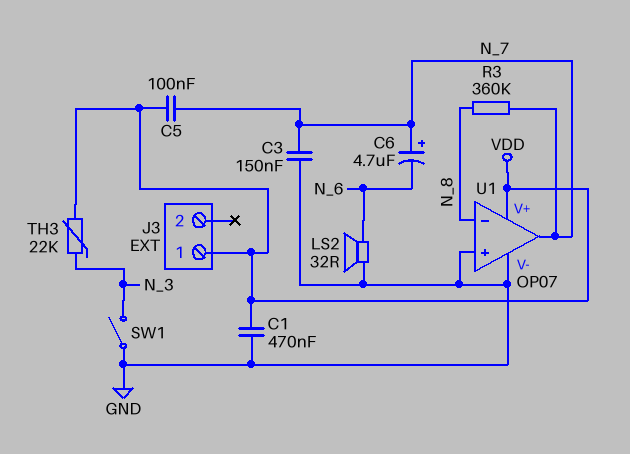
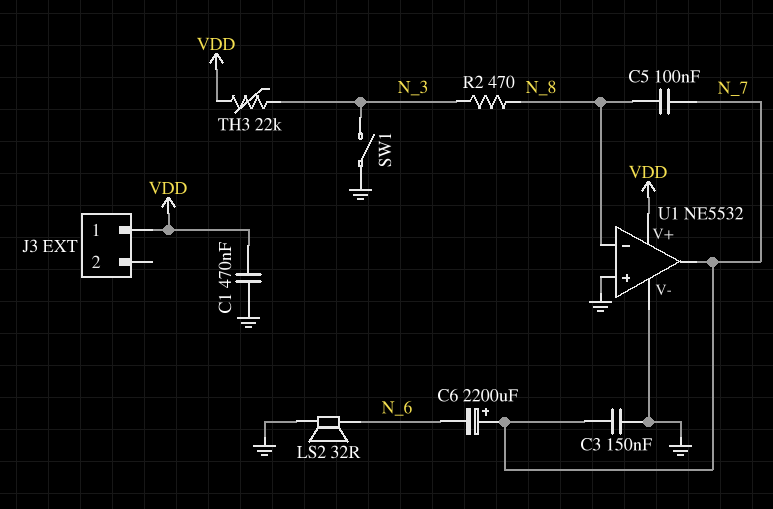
C5: 100nF (N_7, VDD) -> 100nF (N_7, N_8)
C6: 4.7uF (plus N_7, minus N_6) -> 2200uF (plus N_7, minus N_6)
R2: none -> 470 (N_3, N_8)
R3: 360k (N_7, N_8) -> none
U1: OP07 -> NE5532

